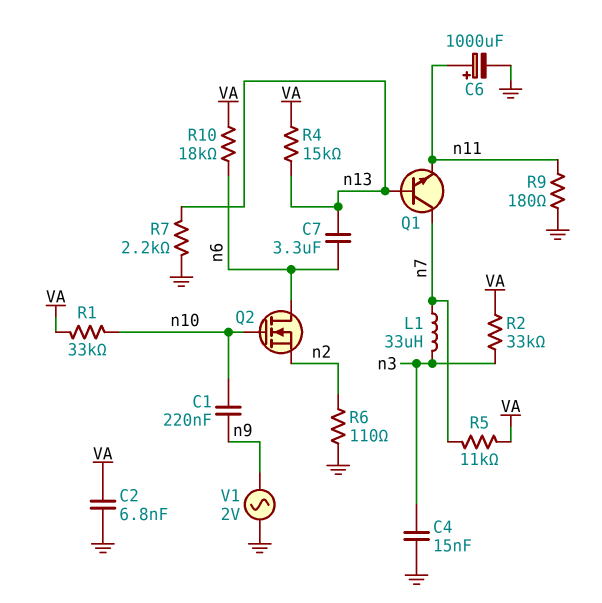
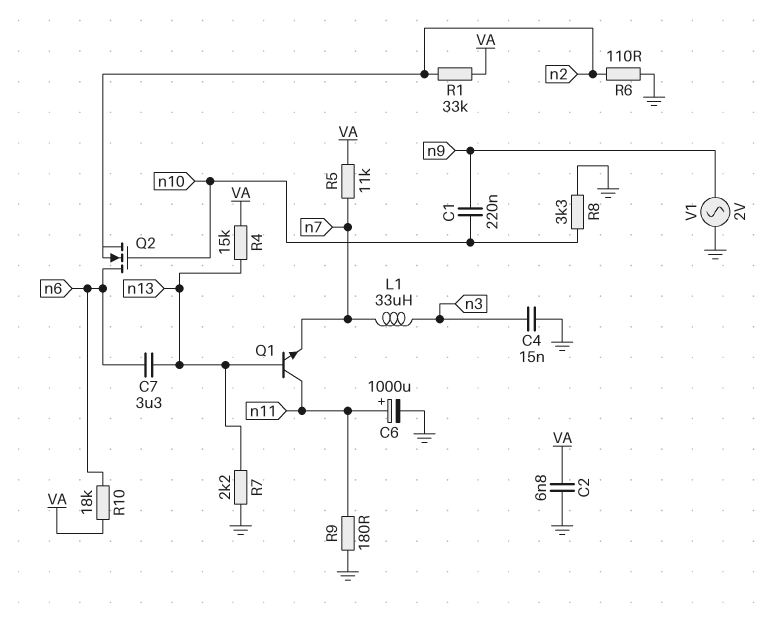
Q1: NPN (B n13, C n7, E n11) -> NPN (B n13, C n11, E n7)
R1: 33k (VA, n10) -> 33k (VA, n2)
R2: 33k (VA, n3) -> none
R8: none -> 3.3k (GND, n10)

